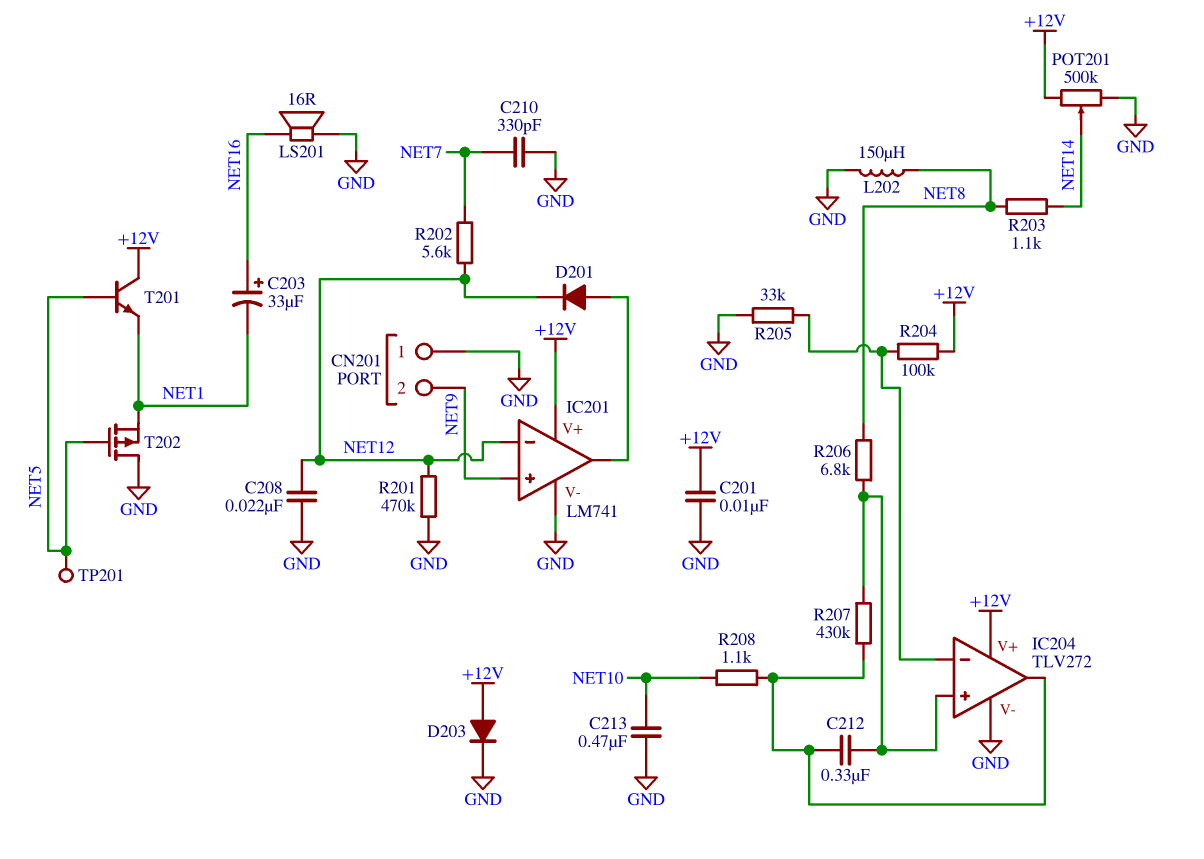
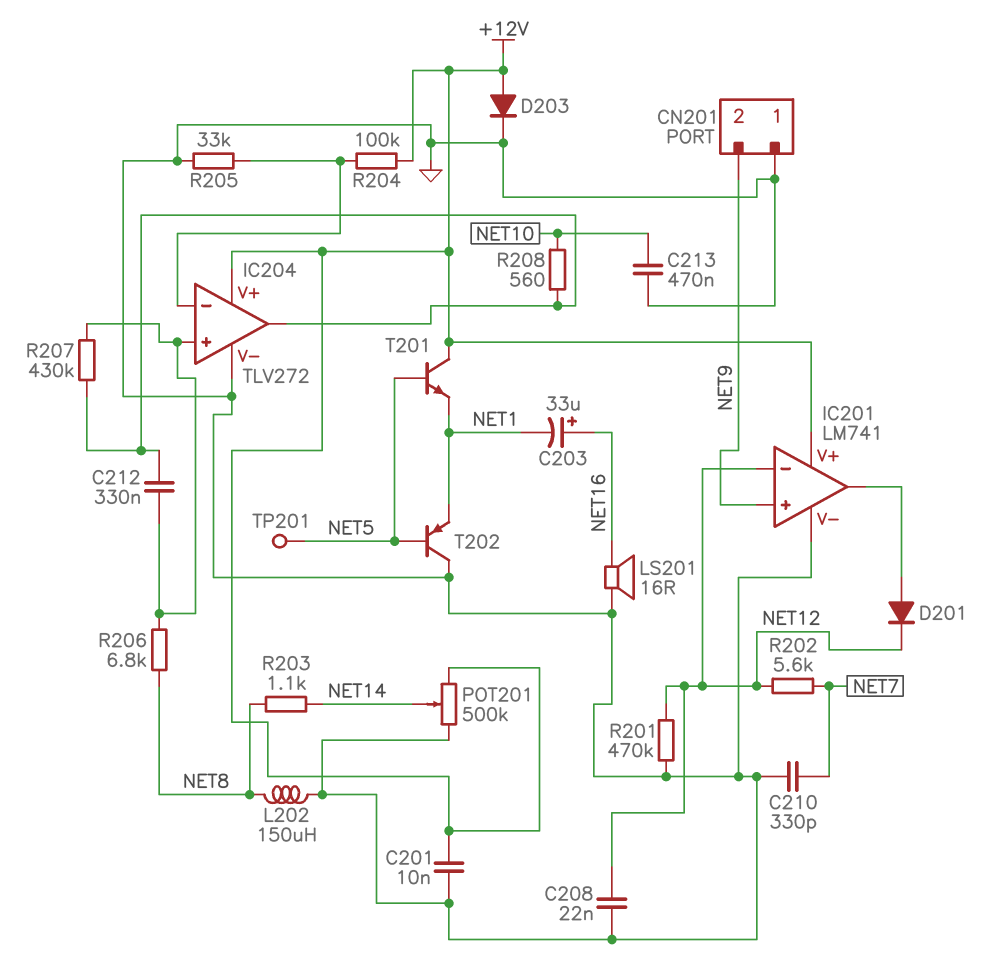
R208: 1.1k (IC204/out, NET10) -> 560 (IC204/out, NET10)
T202: PMOS (G NET5, D GND, S NET1) -> PNP (B NET5, C GND, E NET1)

